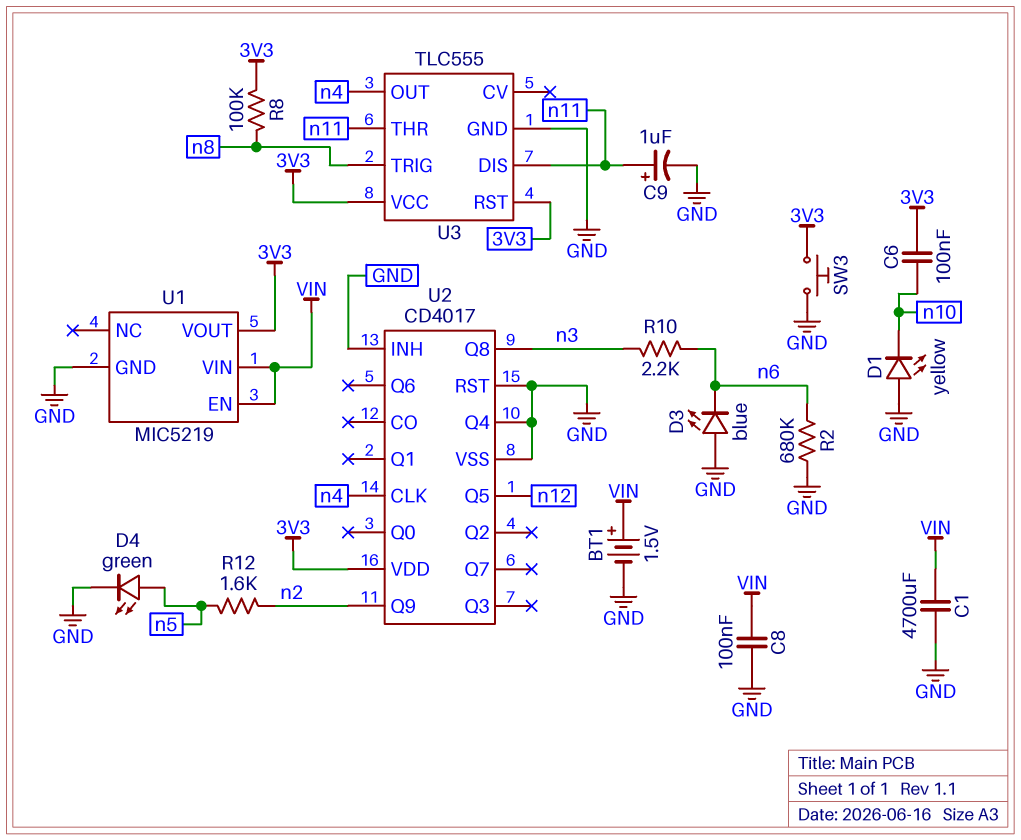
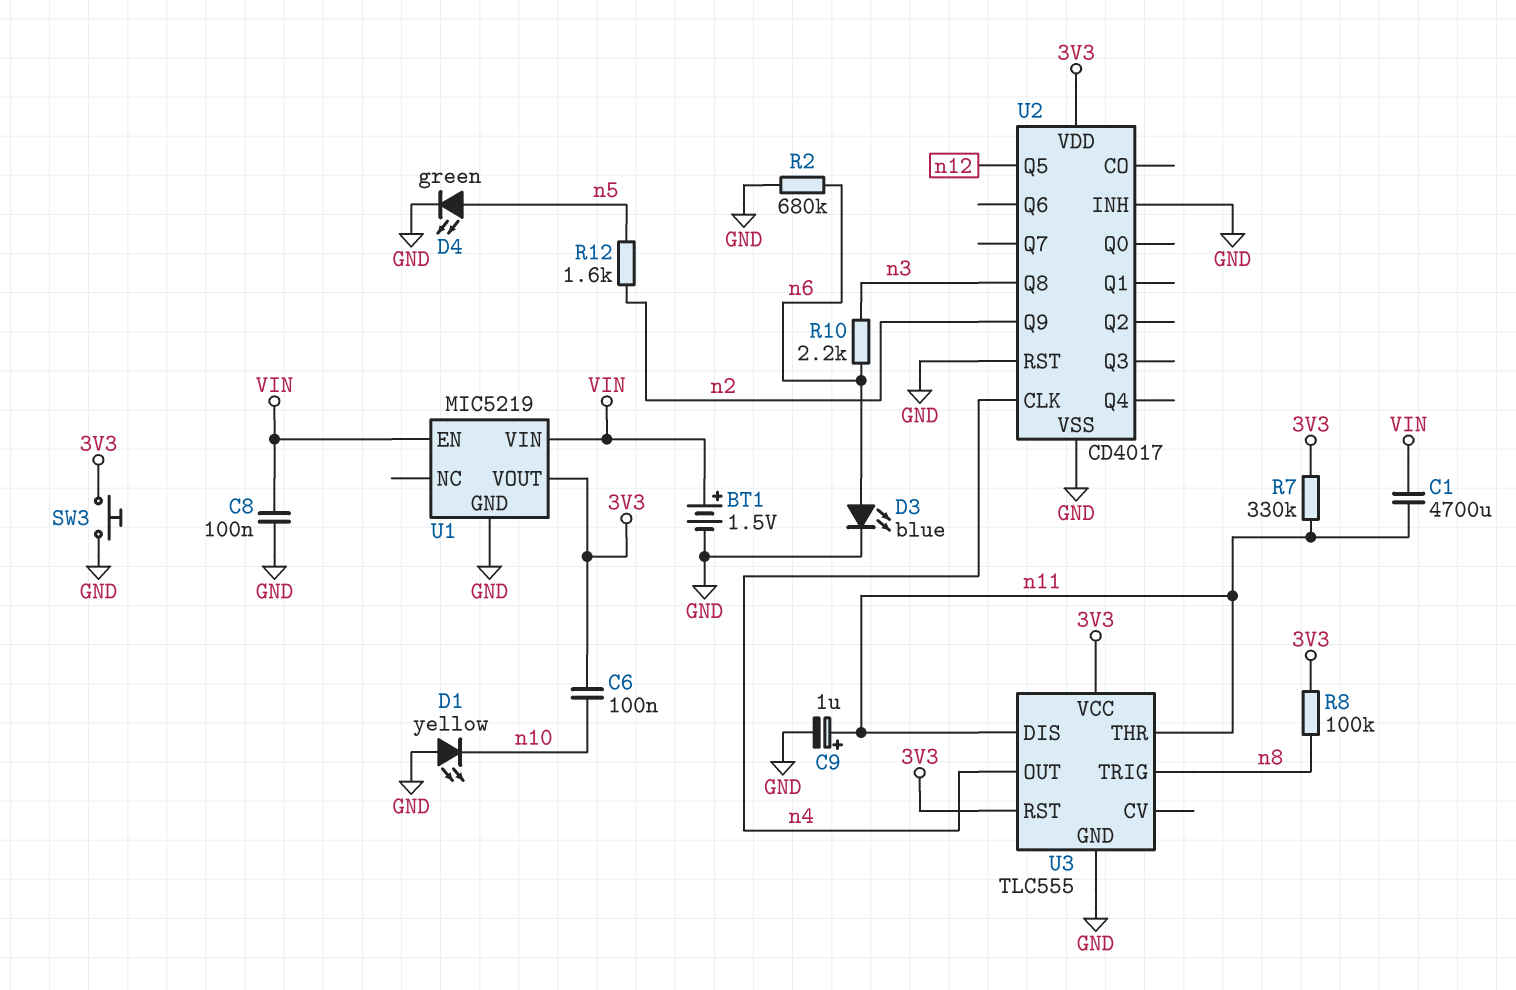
C1: 4700uF (GND, VIN) -> 4700uF (VIN, n11)
D3: LED blue (A GND, K n6) -> LED blue (A n6, K GND)
R7: none -> 330k (3V3, n11)
U2 pin Q4: GND -> none

